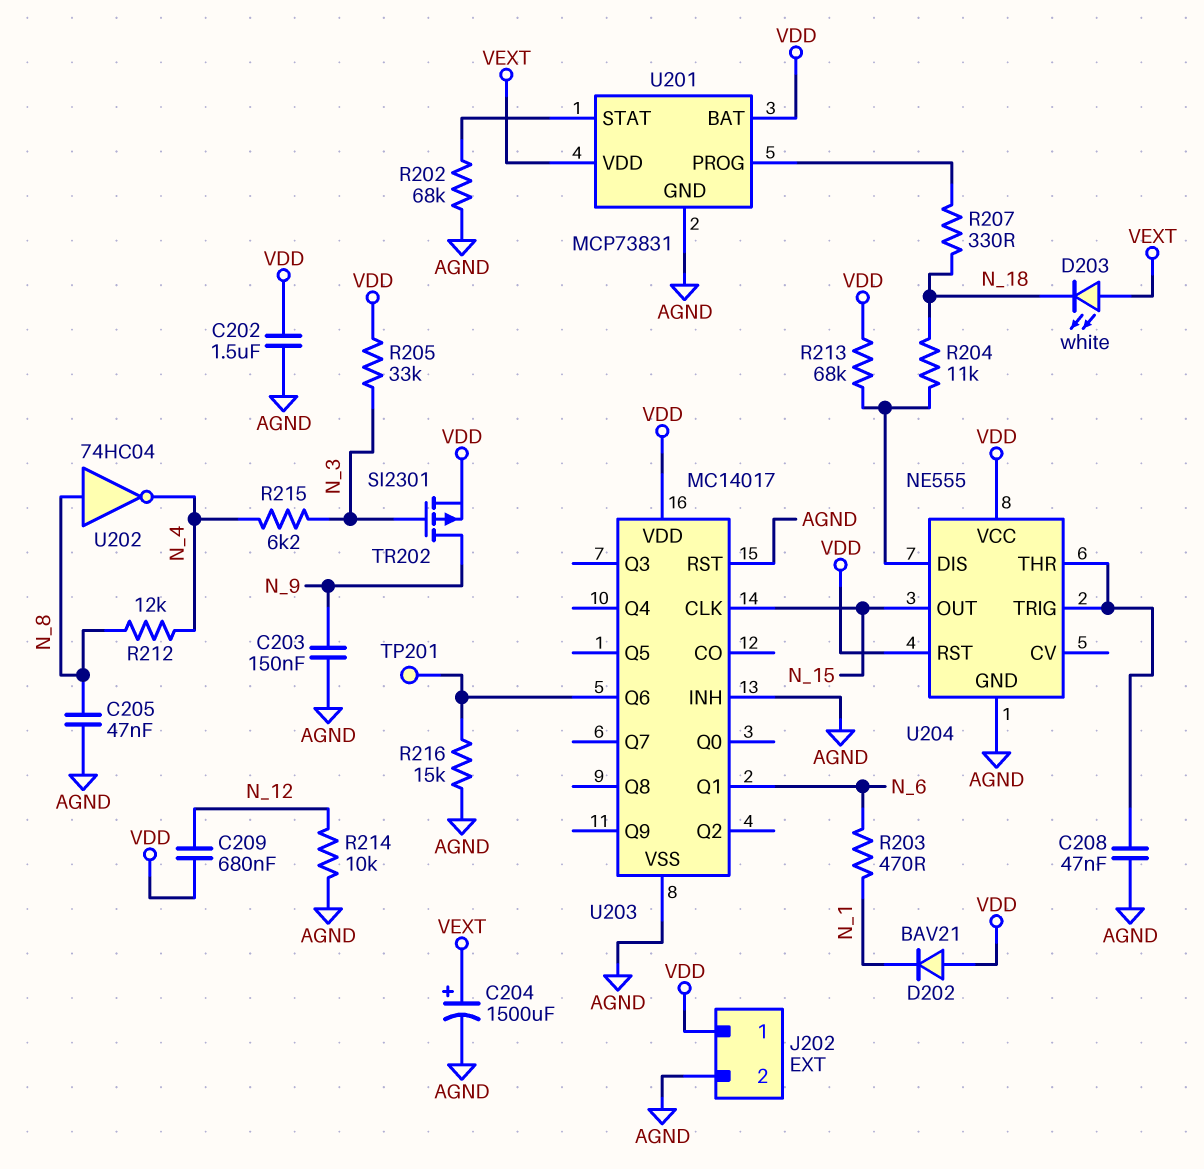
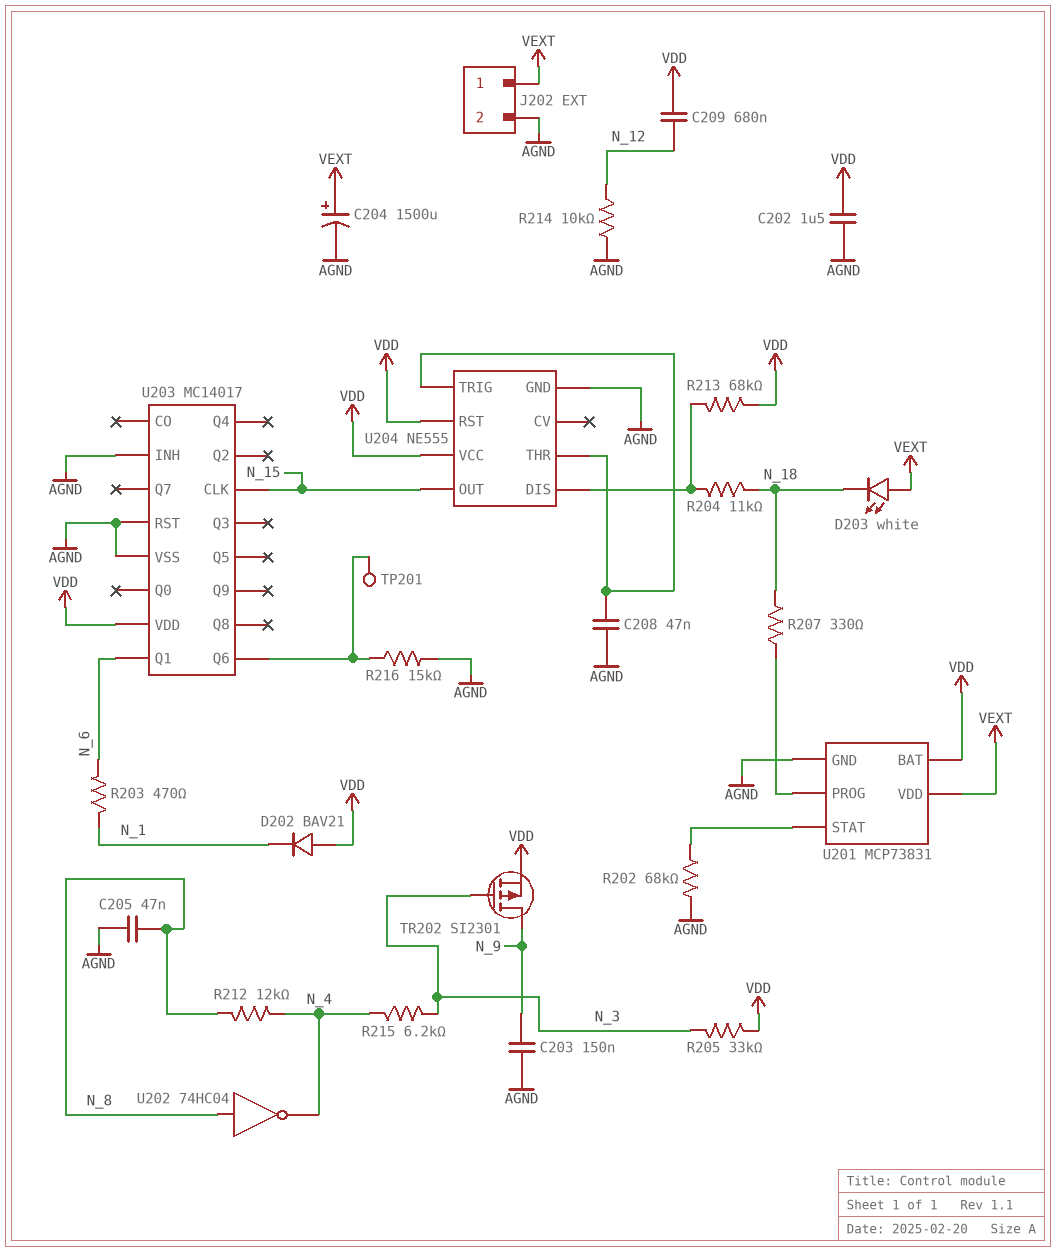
J202 pin 1: VDD -> VEXT

